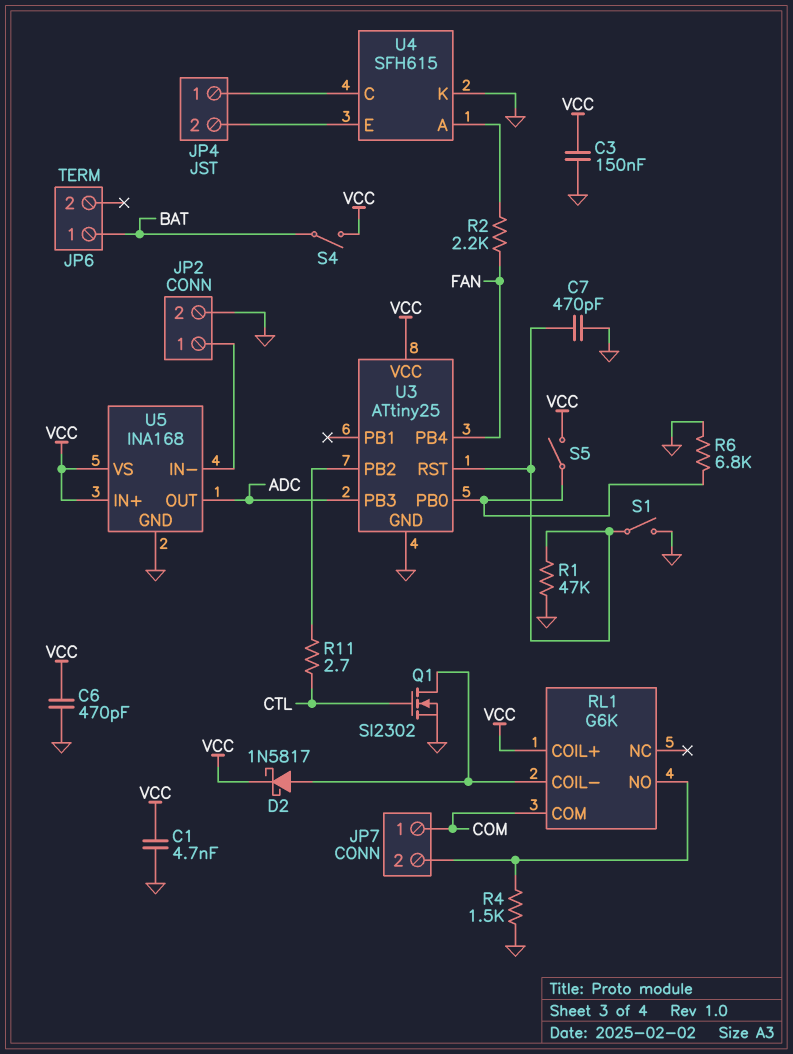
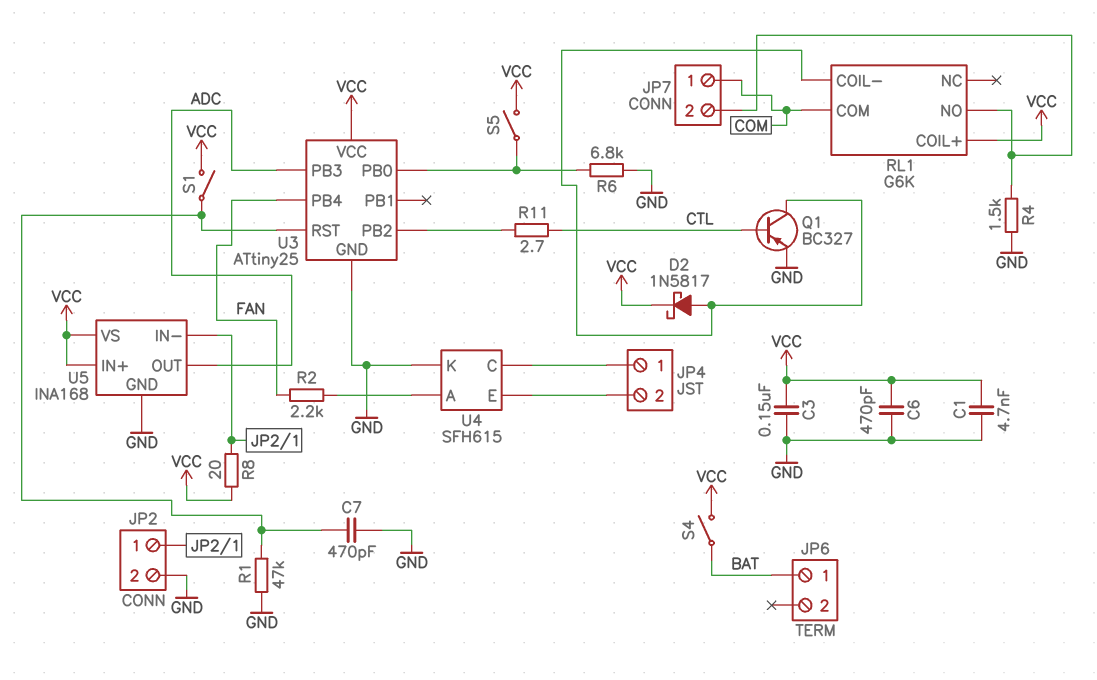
Q1: NMOS SI2302 (G CTL, D RL1/COIL-, S GND) -> PNP BC327 (B CTL, C RL1/COIL-, E GND)
R8: none -> 20 (JP2/1, VCC)
S1: switch (GND, U3/RST) -> switch (U3/RST, VCC)

